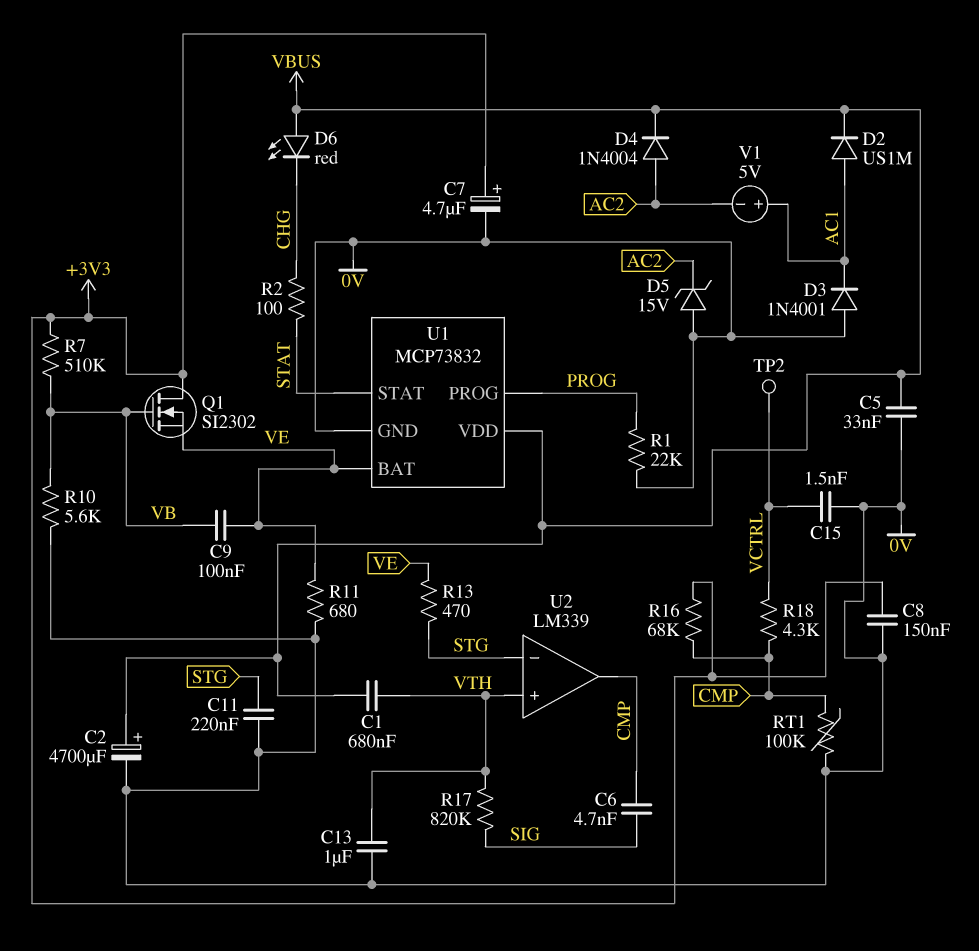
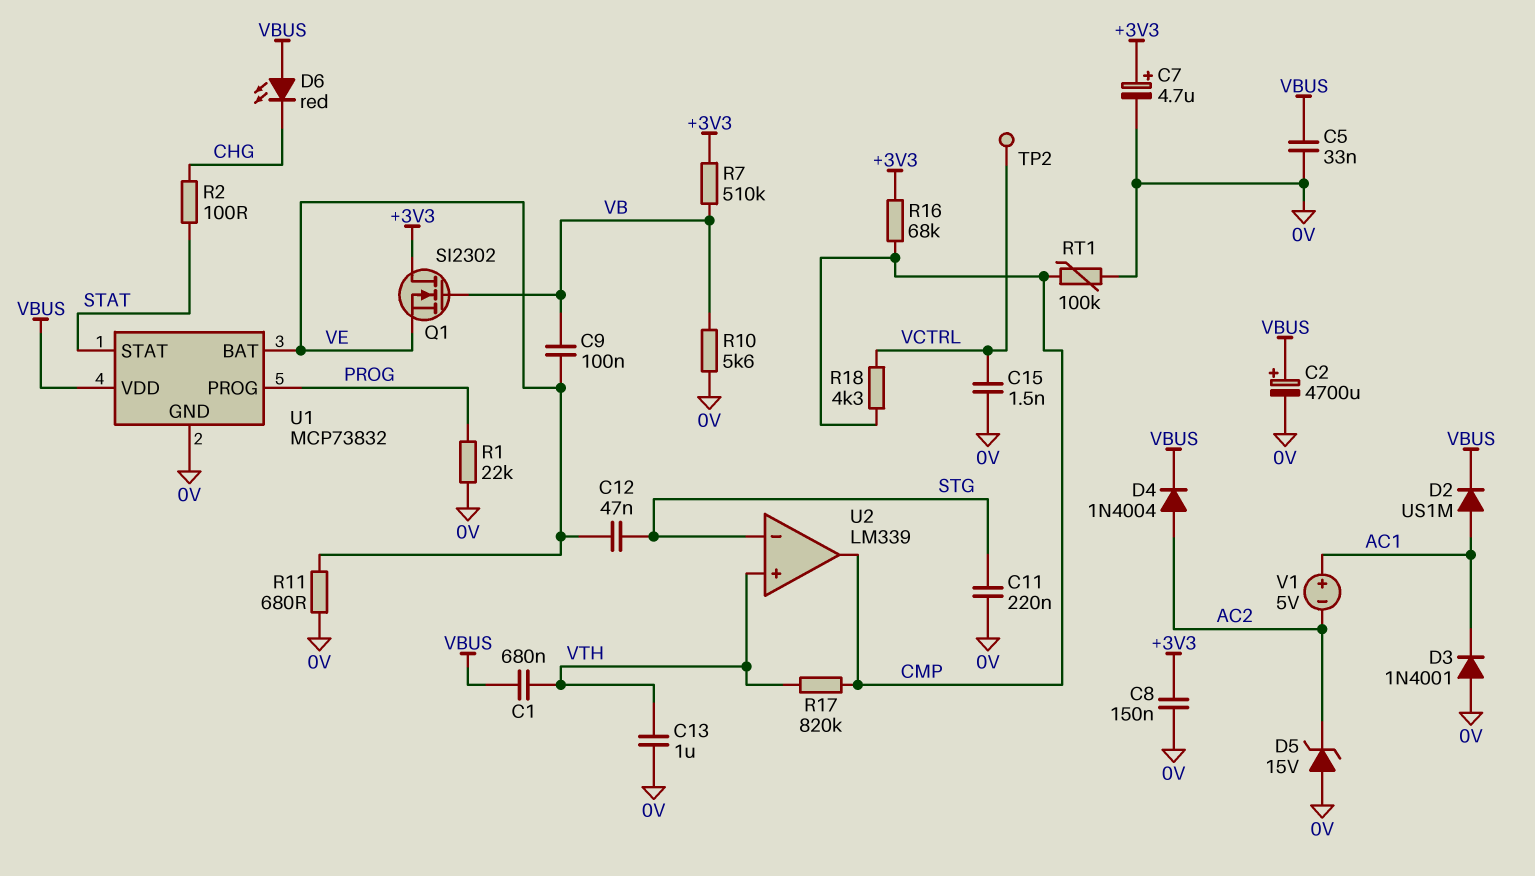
C6: 4.7nF (CMP, SIG) -> none
C12: none -> 47nF (STG, VE)
R13: 470 (STG, VE) -> none
R17: 820k (SIG, VTH) -> 820k (CMP, VTH)

